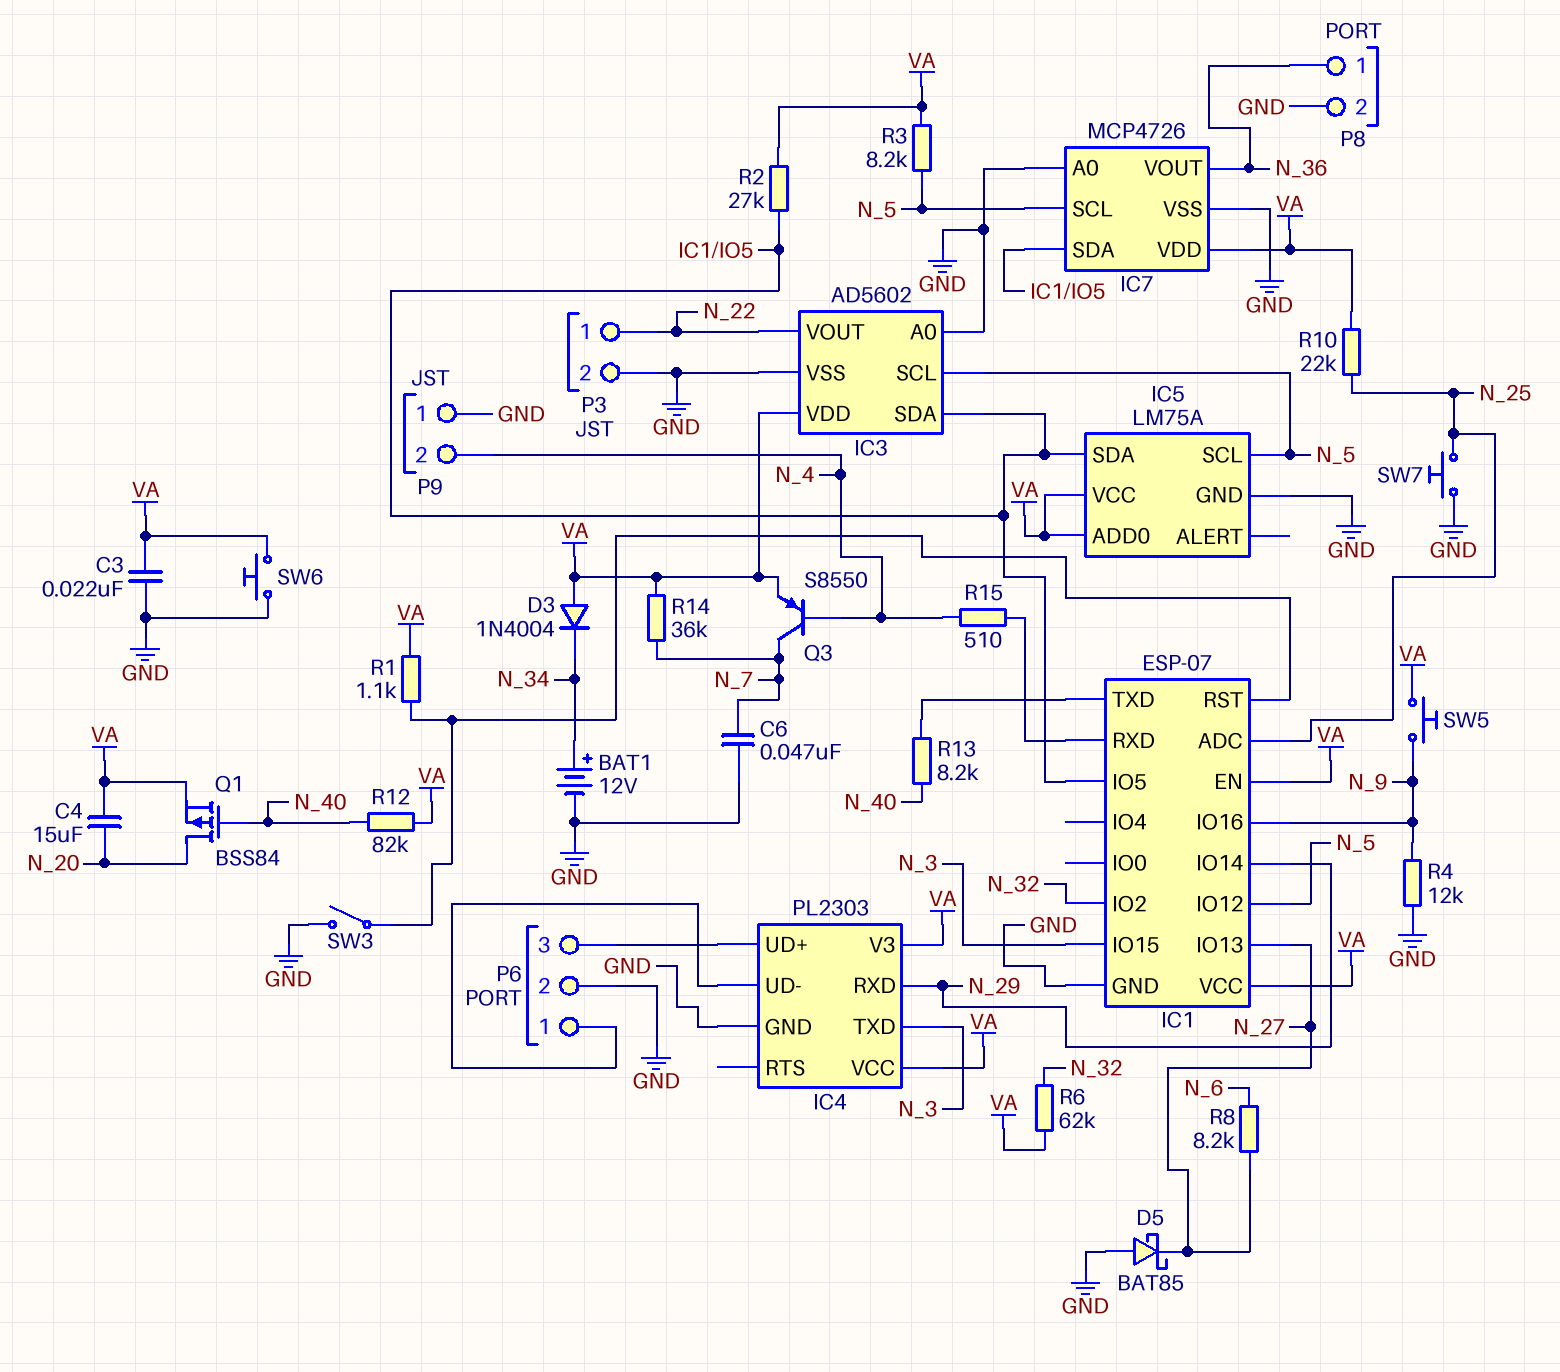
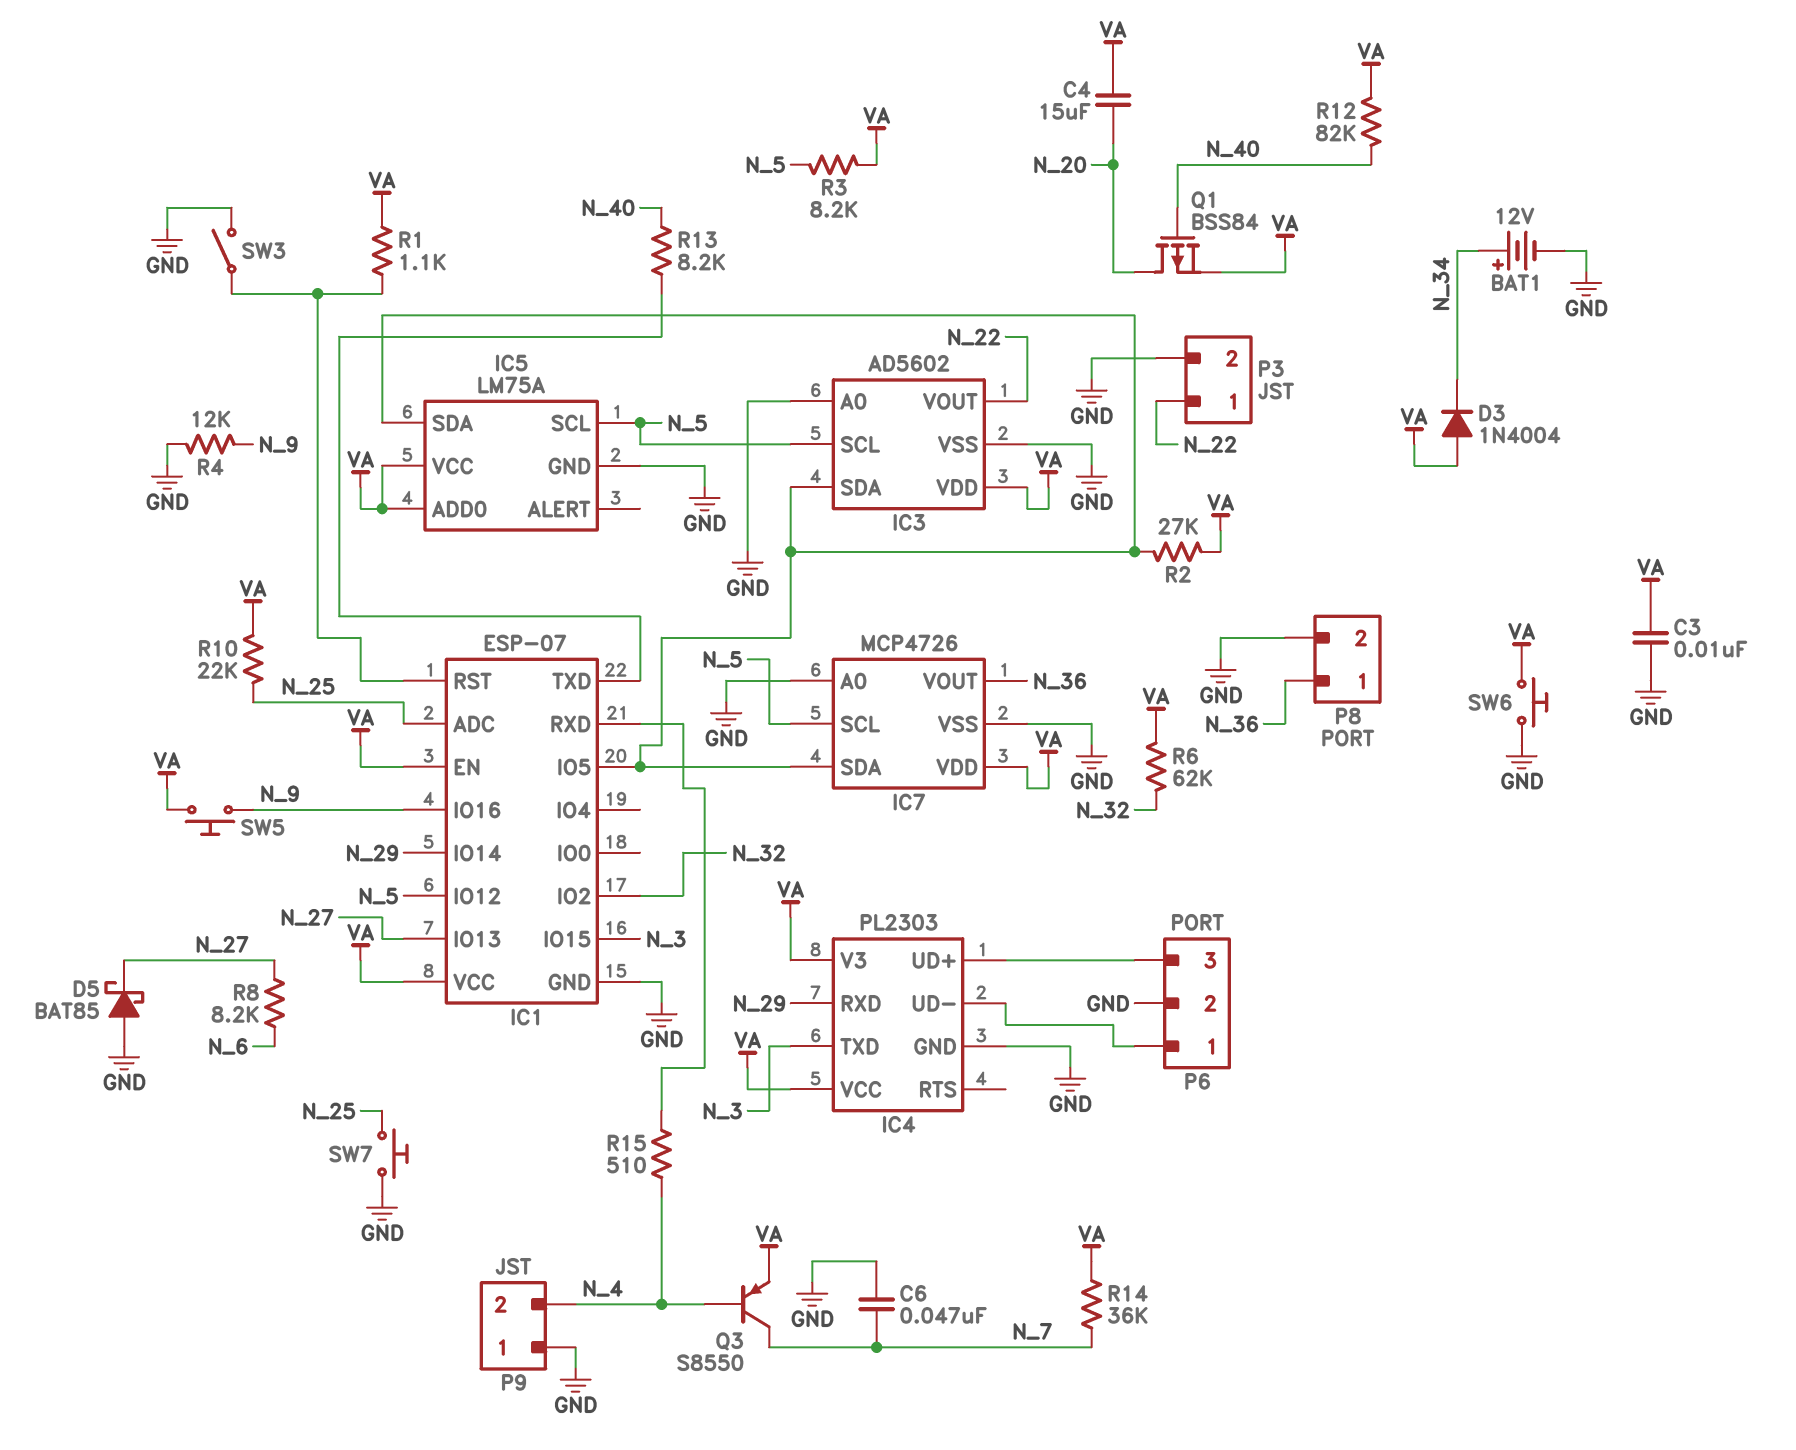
C3: 22nF (GND, VA) -> 10nF (GND, VA)

